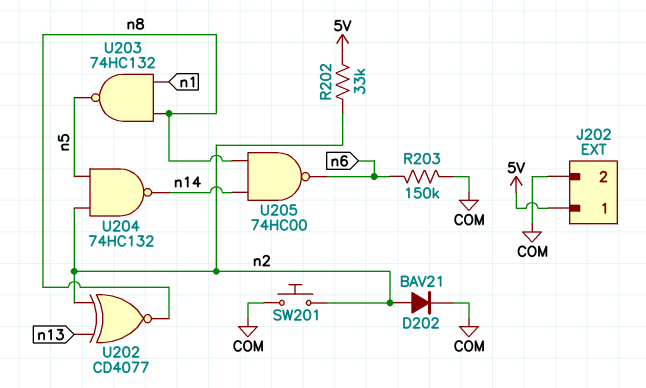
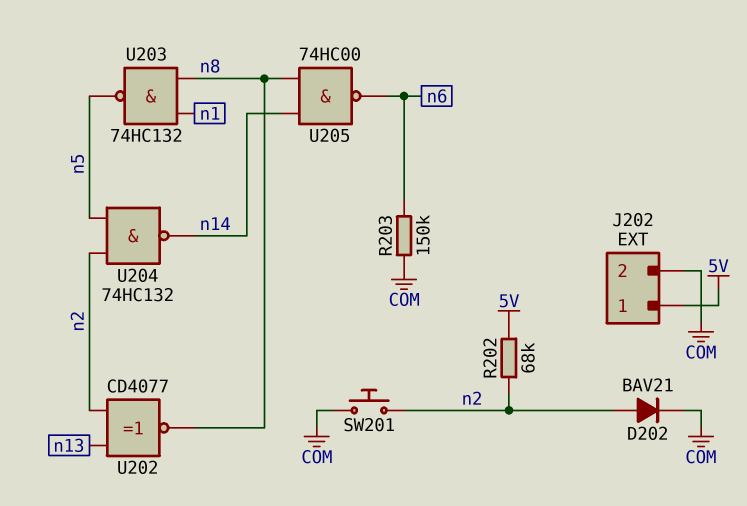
R202: 33k (5V, n2) -> 68k (5V, n2)

